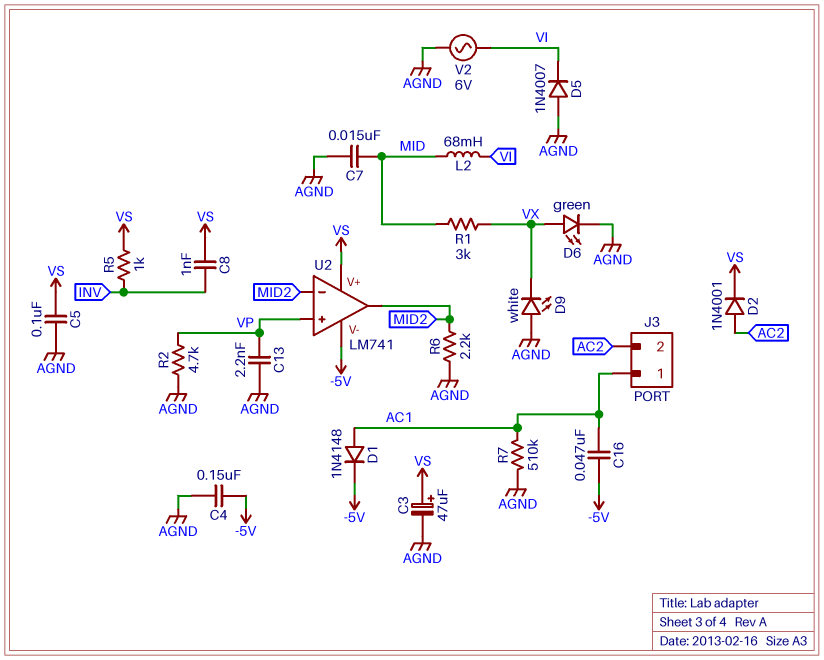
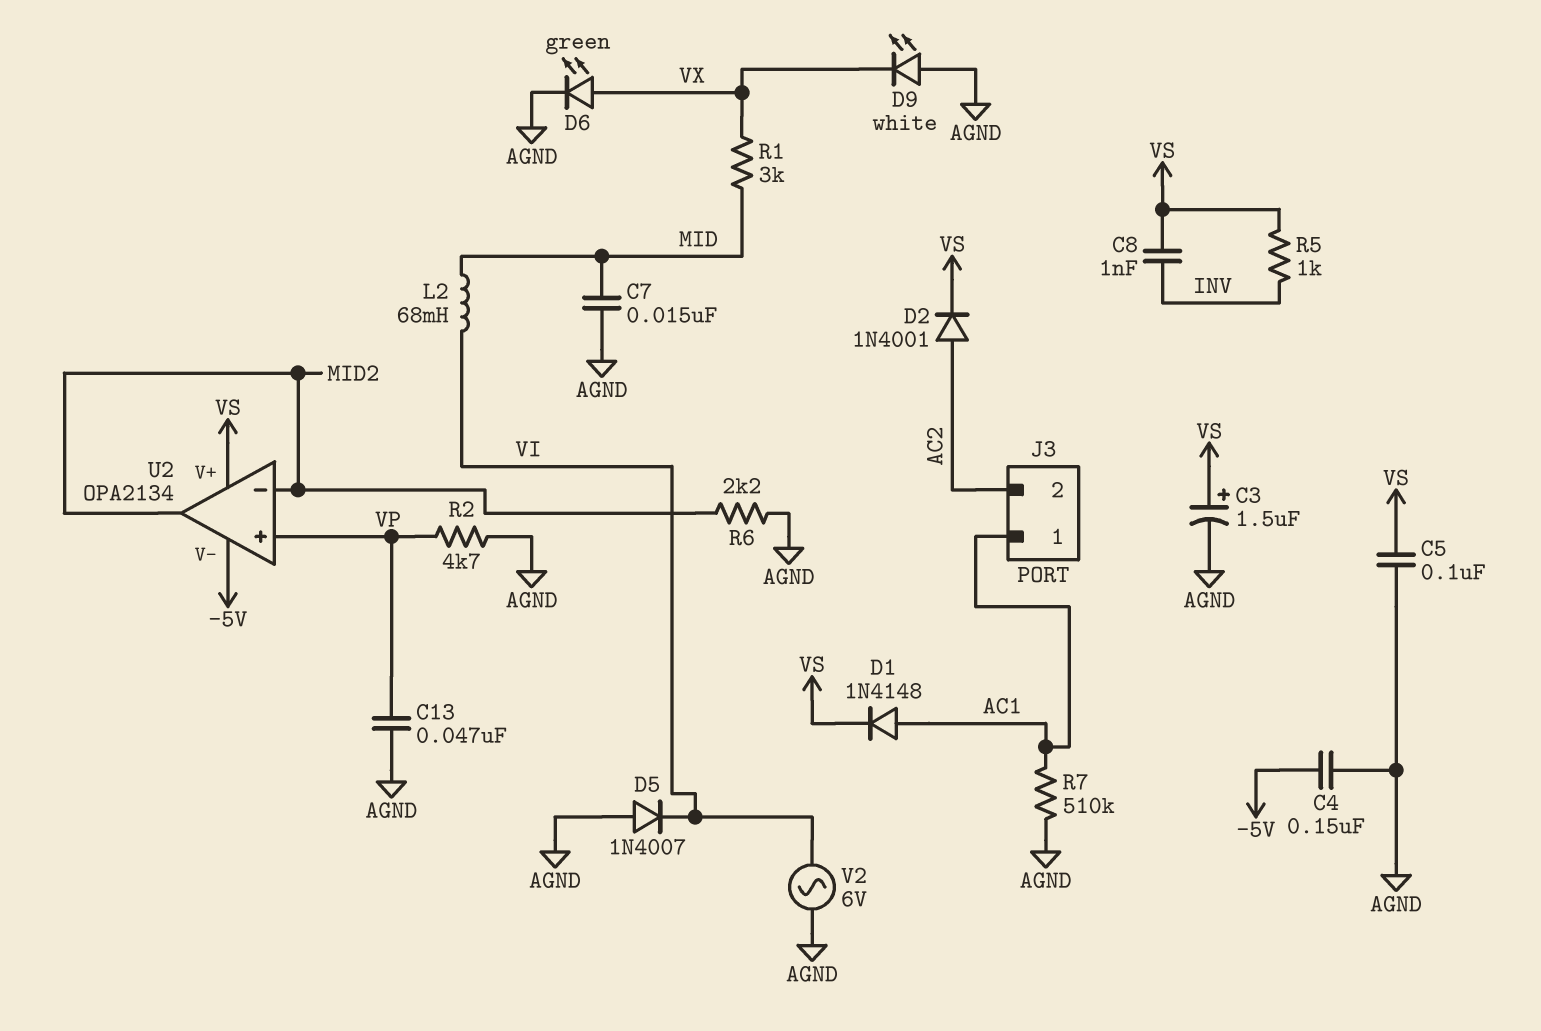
C3: 47uF (plus VS, minus AGND) -> 1.5uF (plus VS, minus AGND)
C13: 2.2nF (AGND, VP) -> 47nF (AGND, VP)
C16: 47nF (-5V, AC1) -> none
D1: diode 1N4148 (A AC1, K -5V) -> diode 1N4148 (A AC1, K VS)
U2: LM741 -> OPA2134

